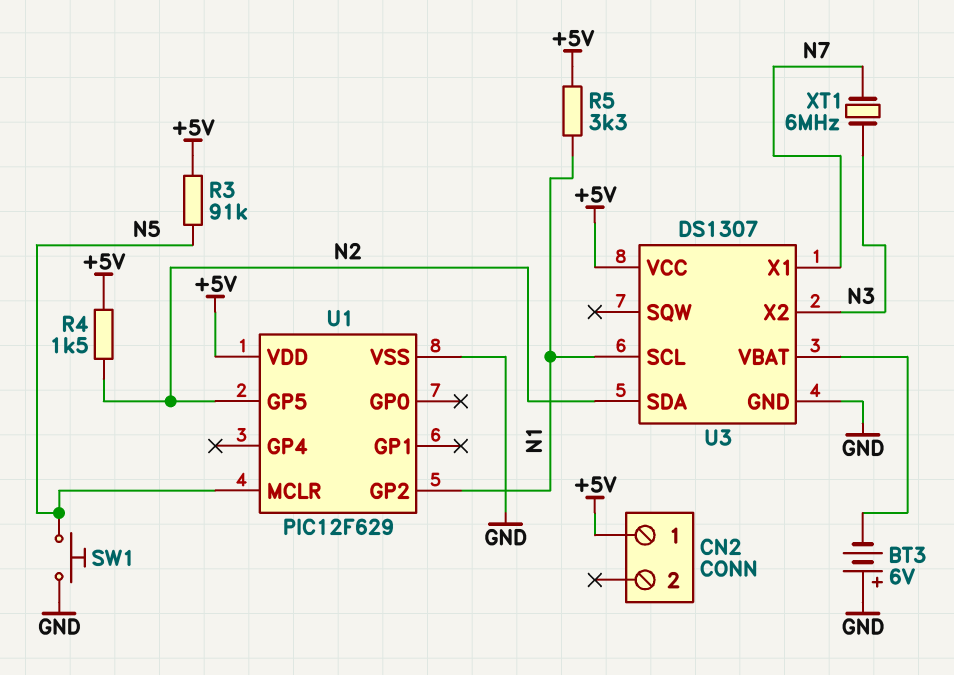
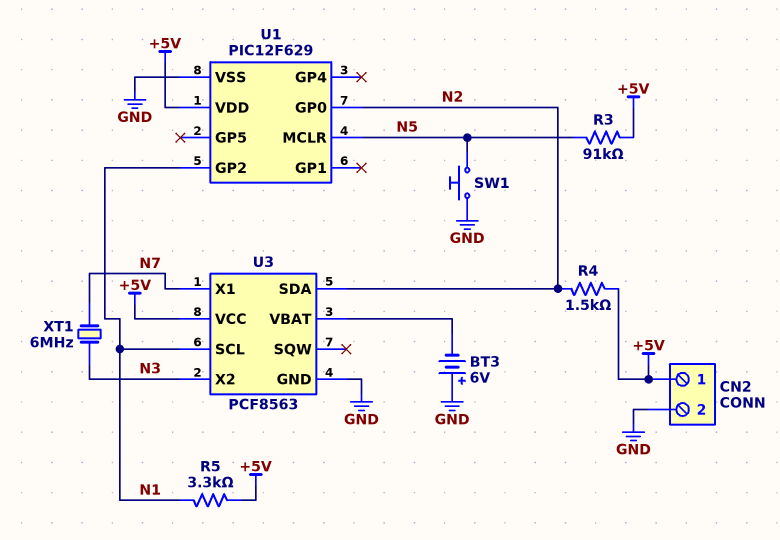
CN2 pin 2: none -> GND
U1 pin GP0: none -> N2
U1 pin GP5: N2 -> none
U3: DS1307 -> PCF8563

